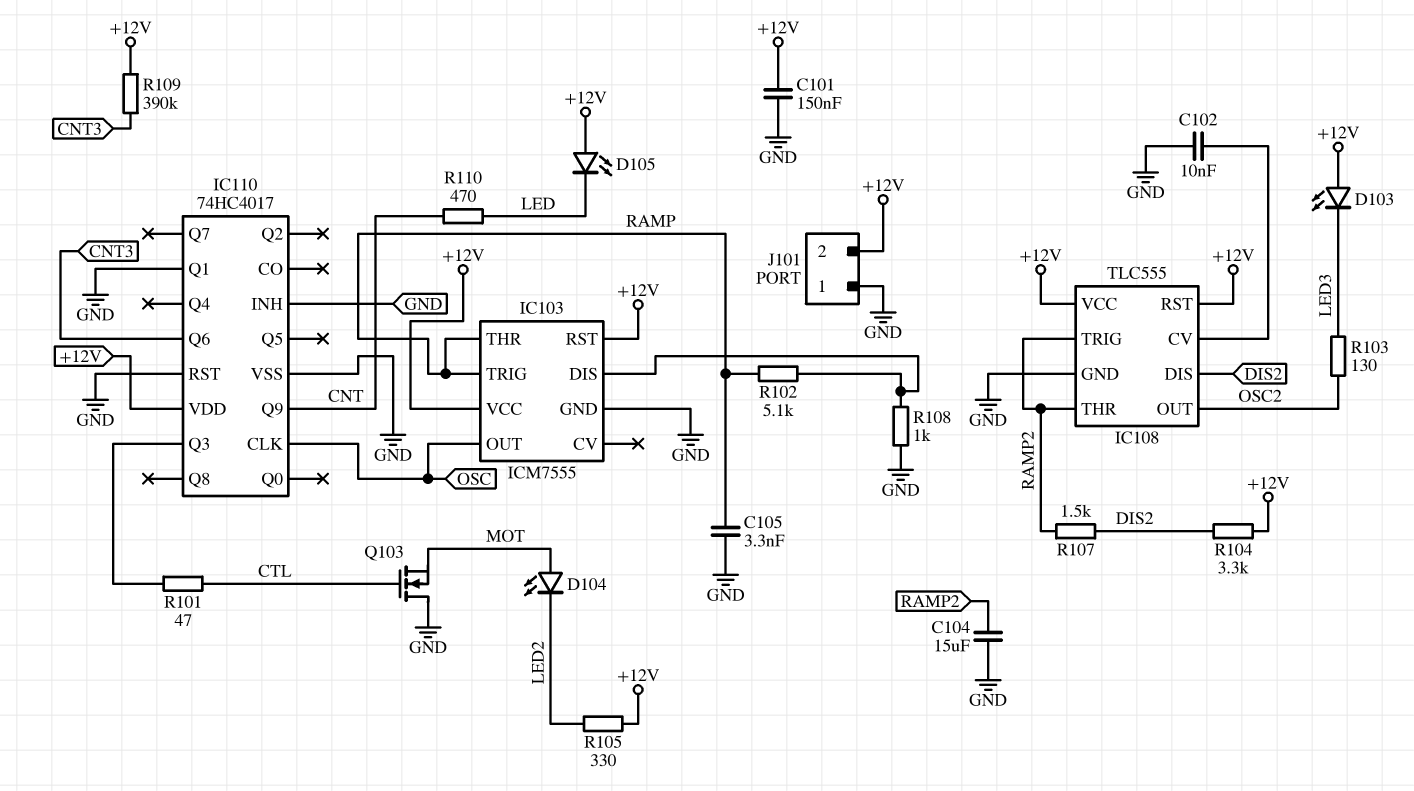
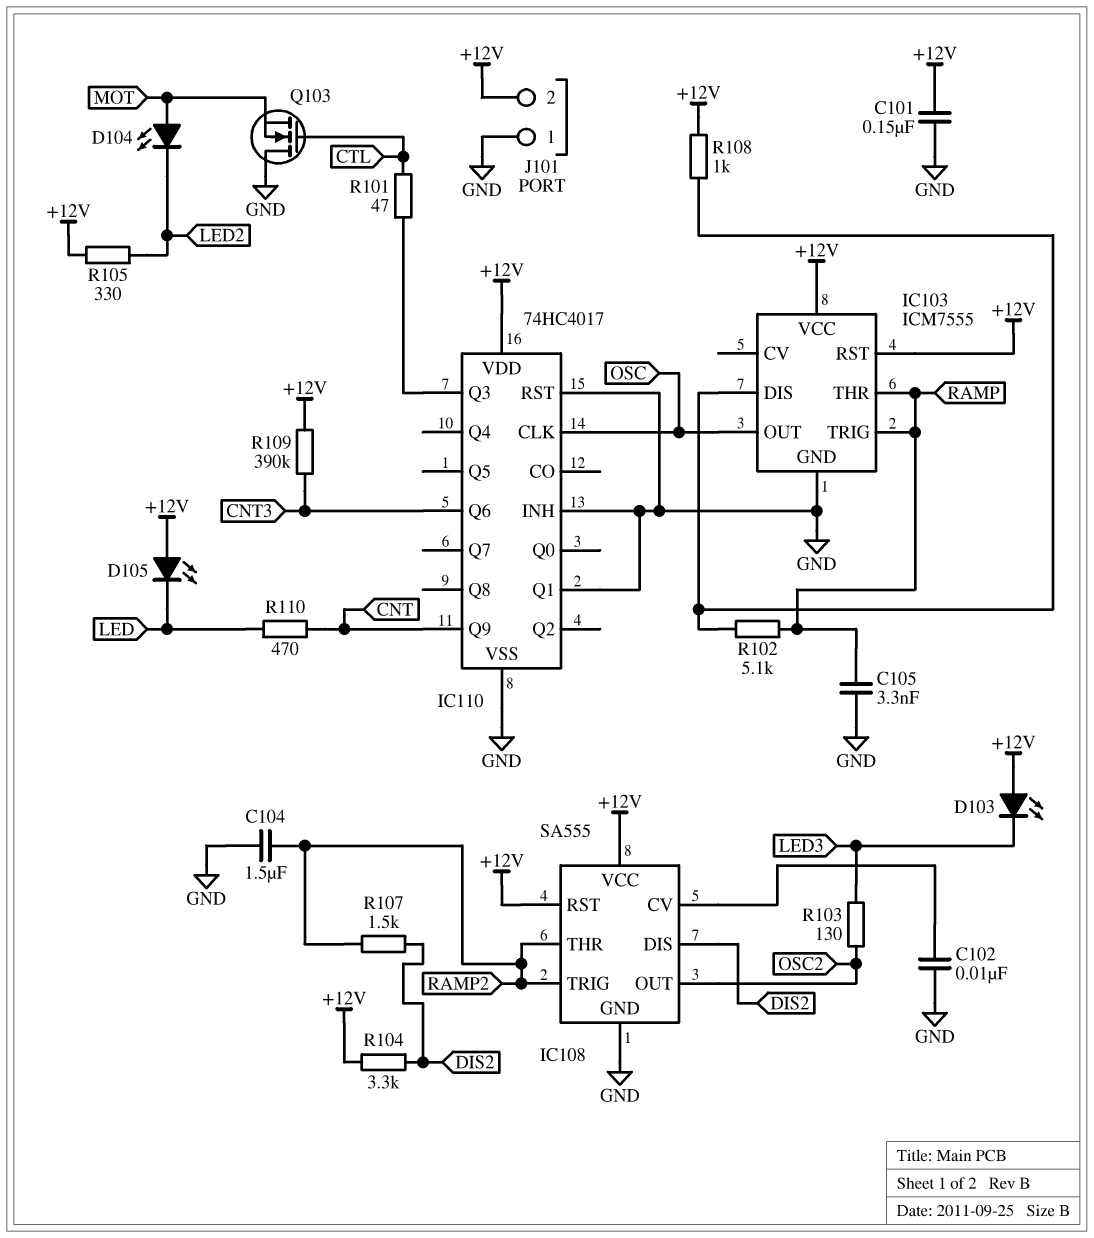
C104: 15uF (GND, RAMP2) -> 1.5uF (GND, RAMP2)
IC108: TLC555 -> SA555
R108: 1k (GND, IC103/DIS) -> 1k (+12V, IC103/DIS)

